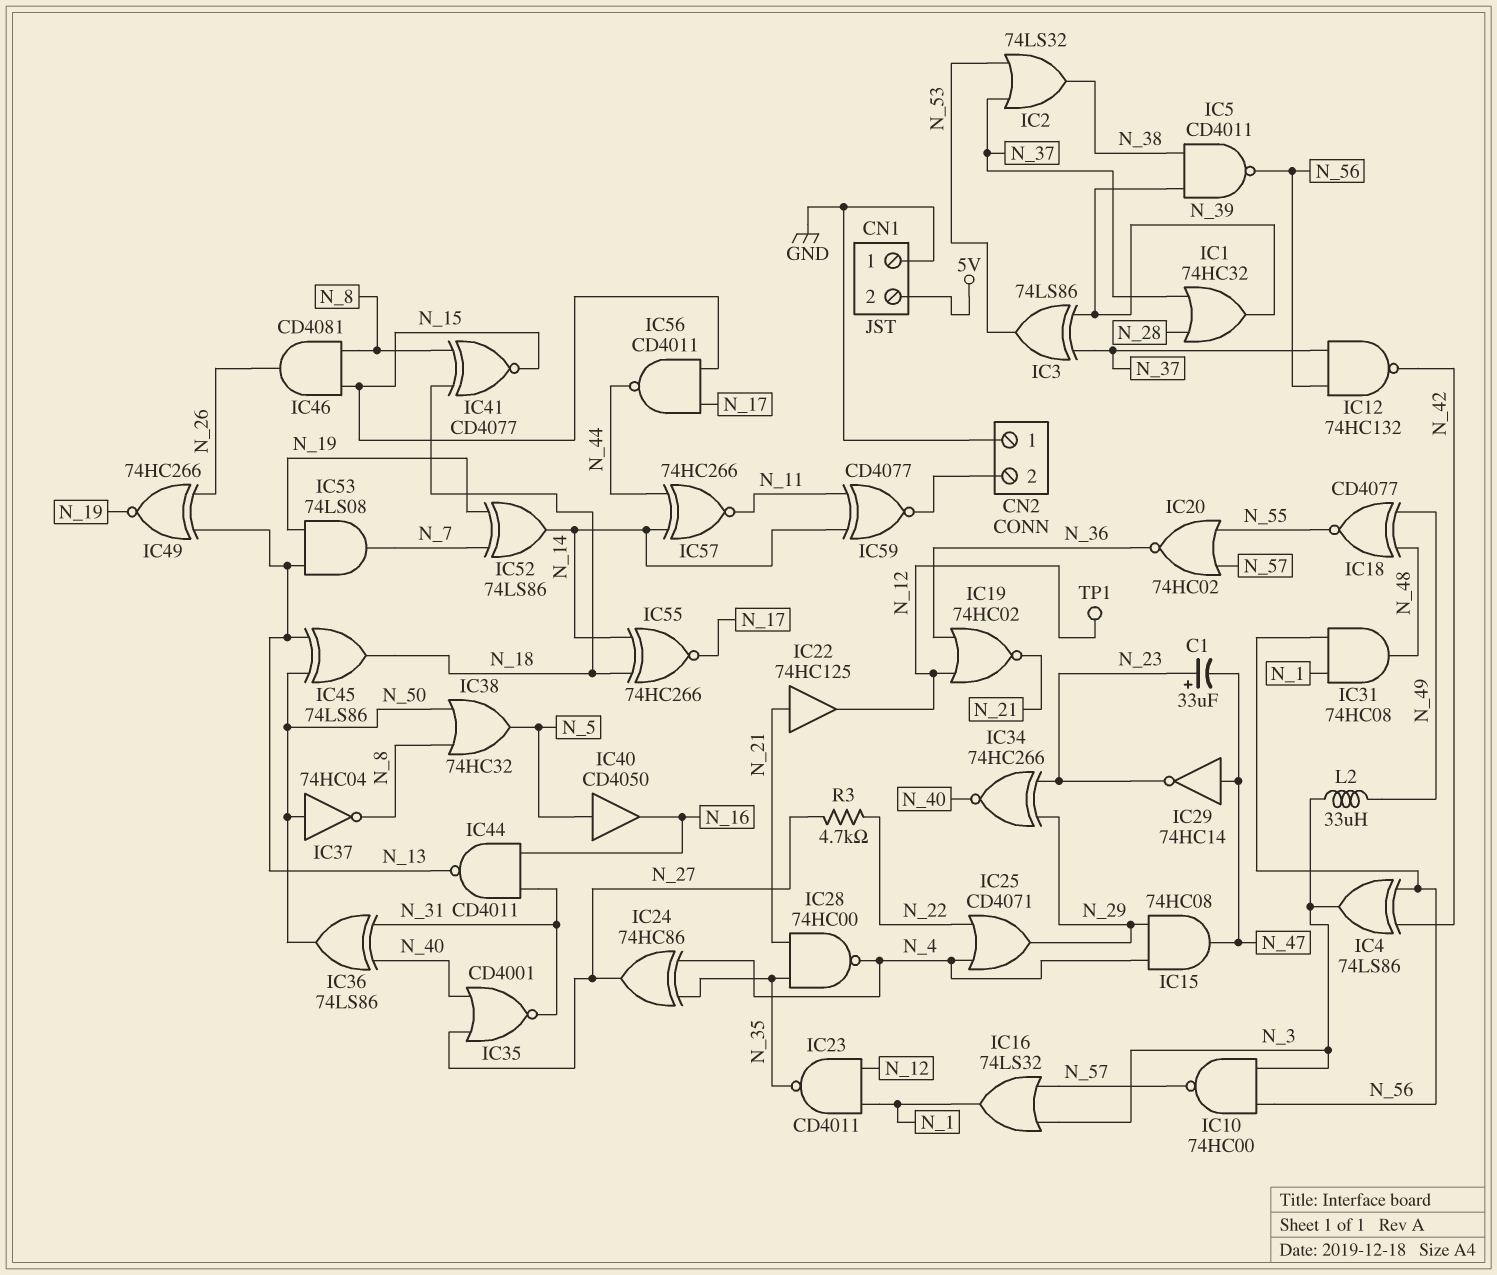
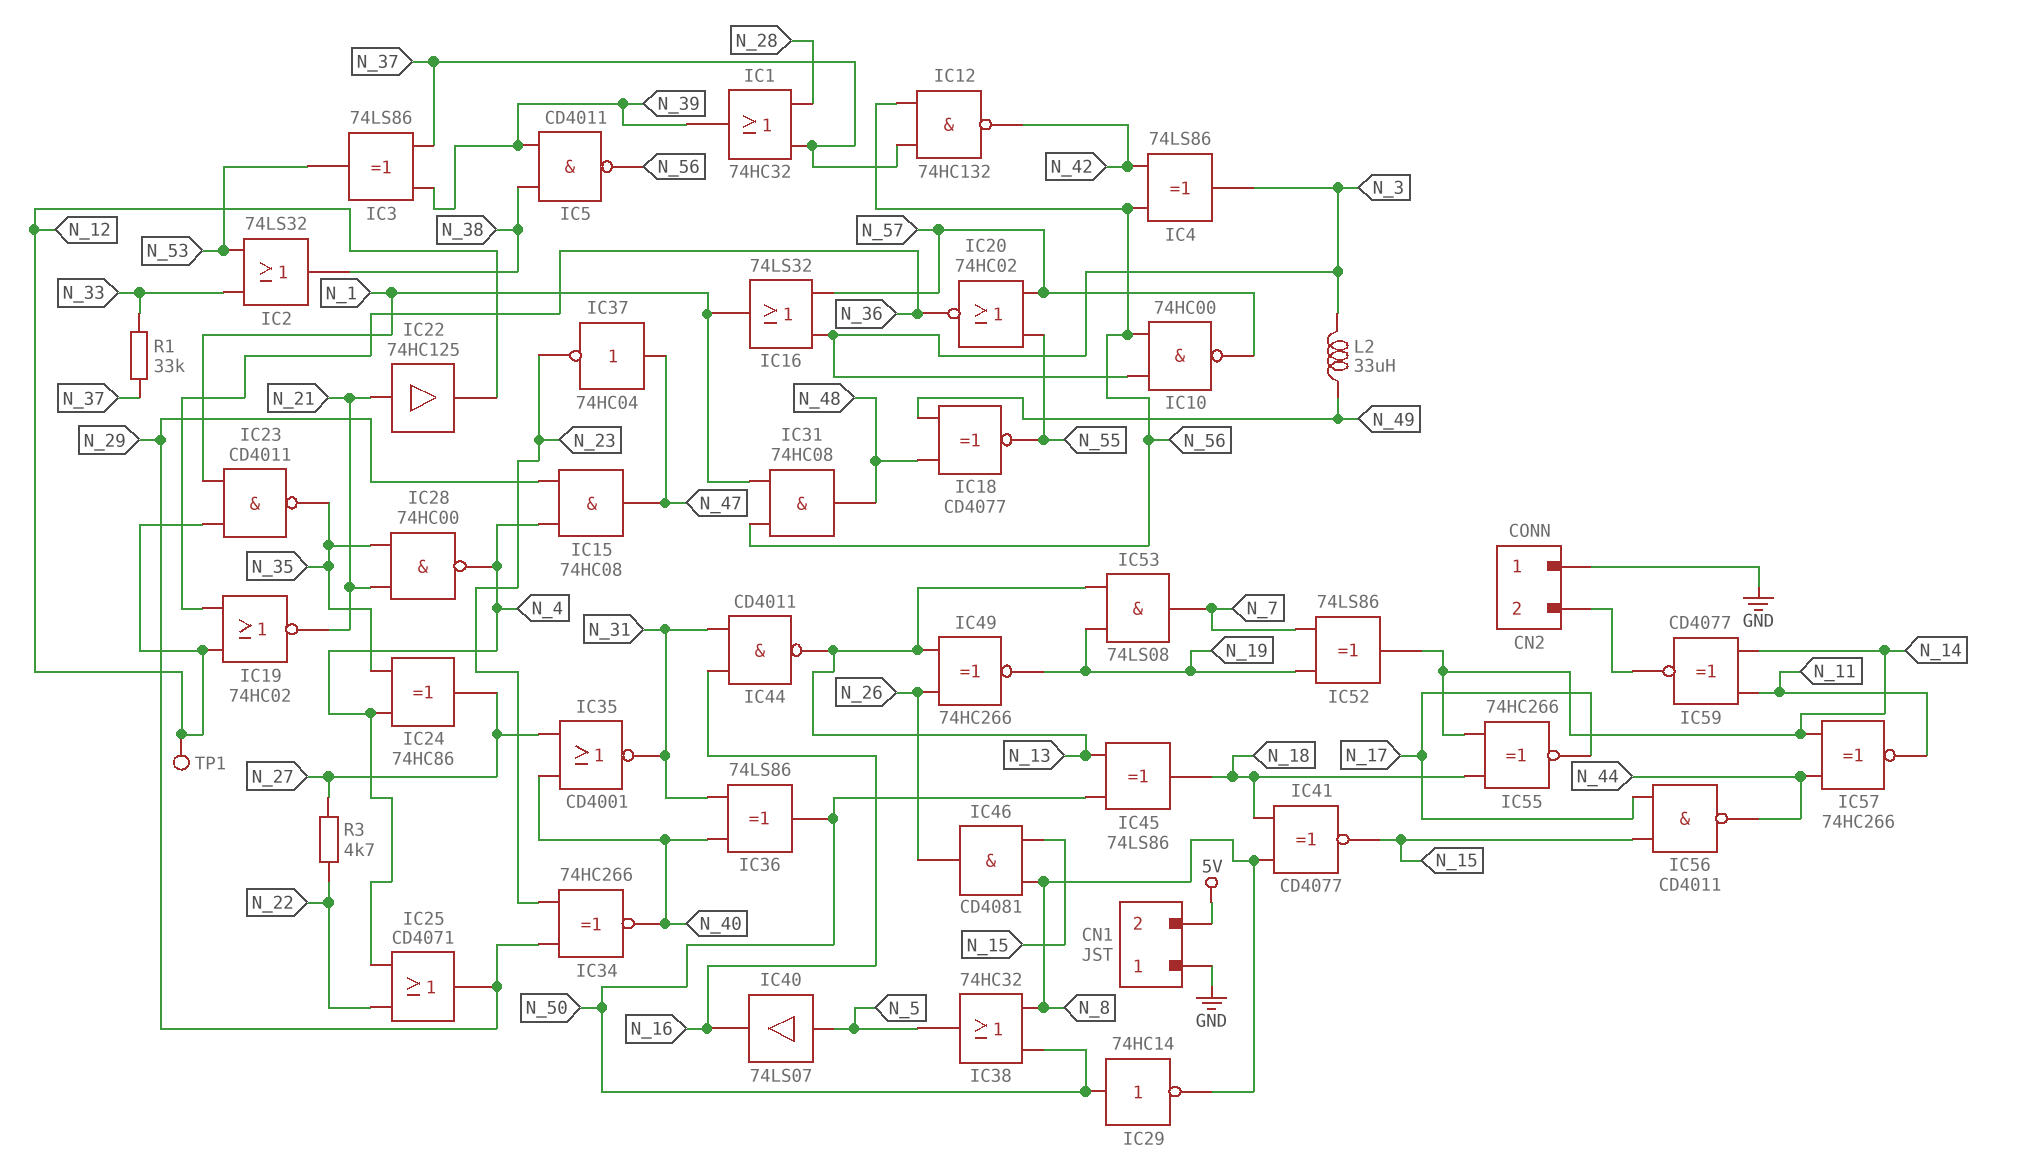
C1: 33uF (plus N_23, minus N_47) -> none
IC2: OR 74LS32 (in N_37, in N_53, out N_38) -> OR 74LS32 (in N_33, in N_53, out N_38)
IC29: NOT 74HC14 (in N_47, out N_23) -> NOT 74HC14 (in N_50, out N_8)
IC37: NOT 74HC04 (in N_50, out N_8) -> NOT 74HC04 (in N_47, out N_23)
IC40: buffer CD4050 (in N_5, out N_16) -> buffer 74LS07 (in N_5, out N_16)
R1: none -> 33k (N_33, N_37)

